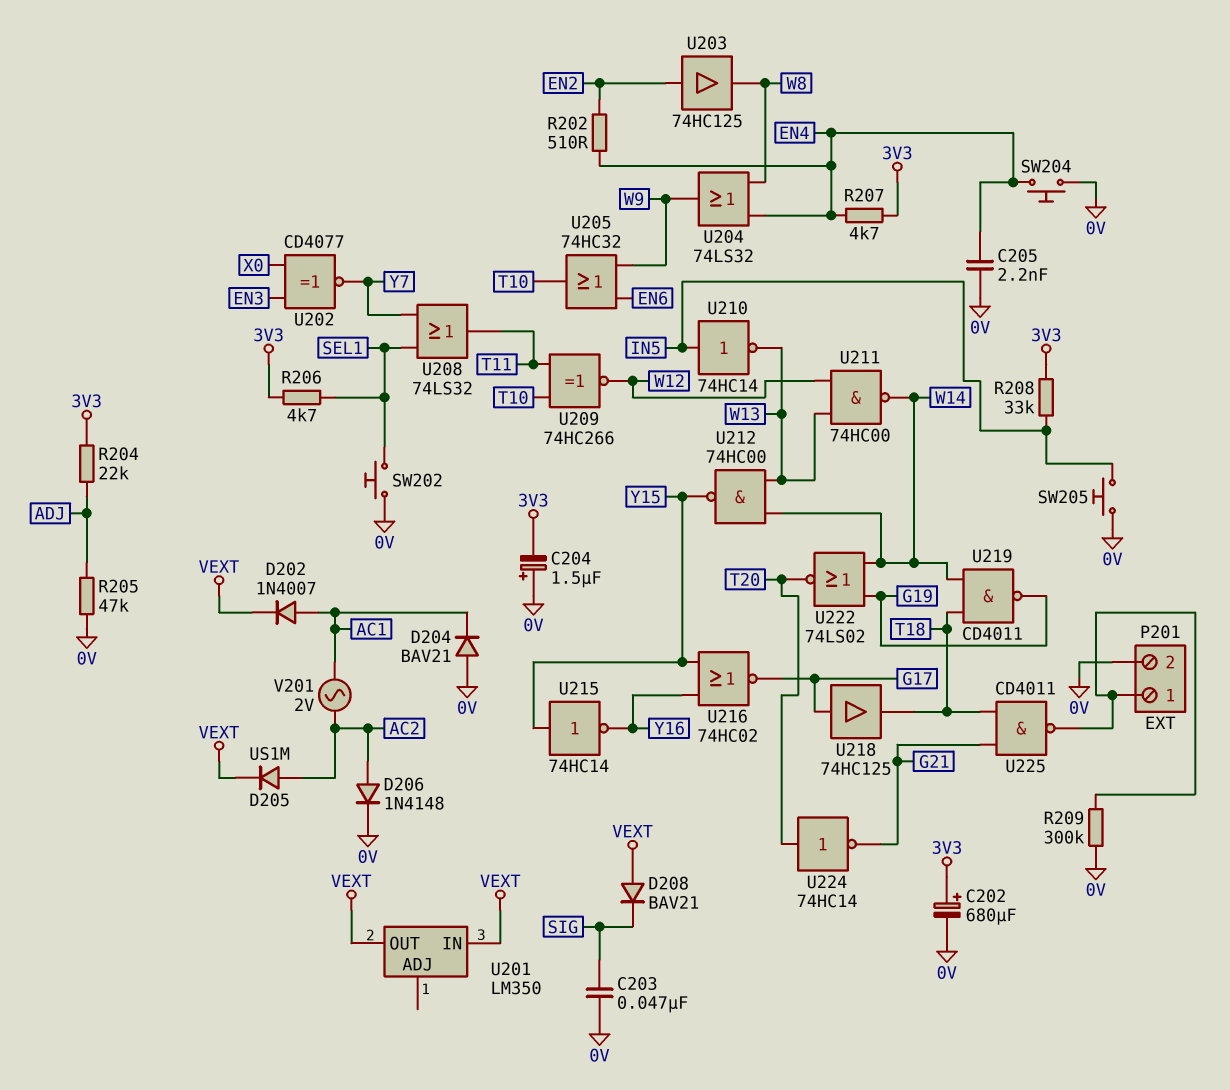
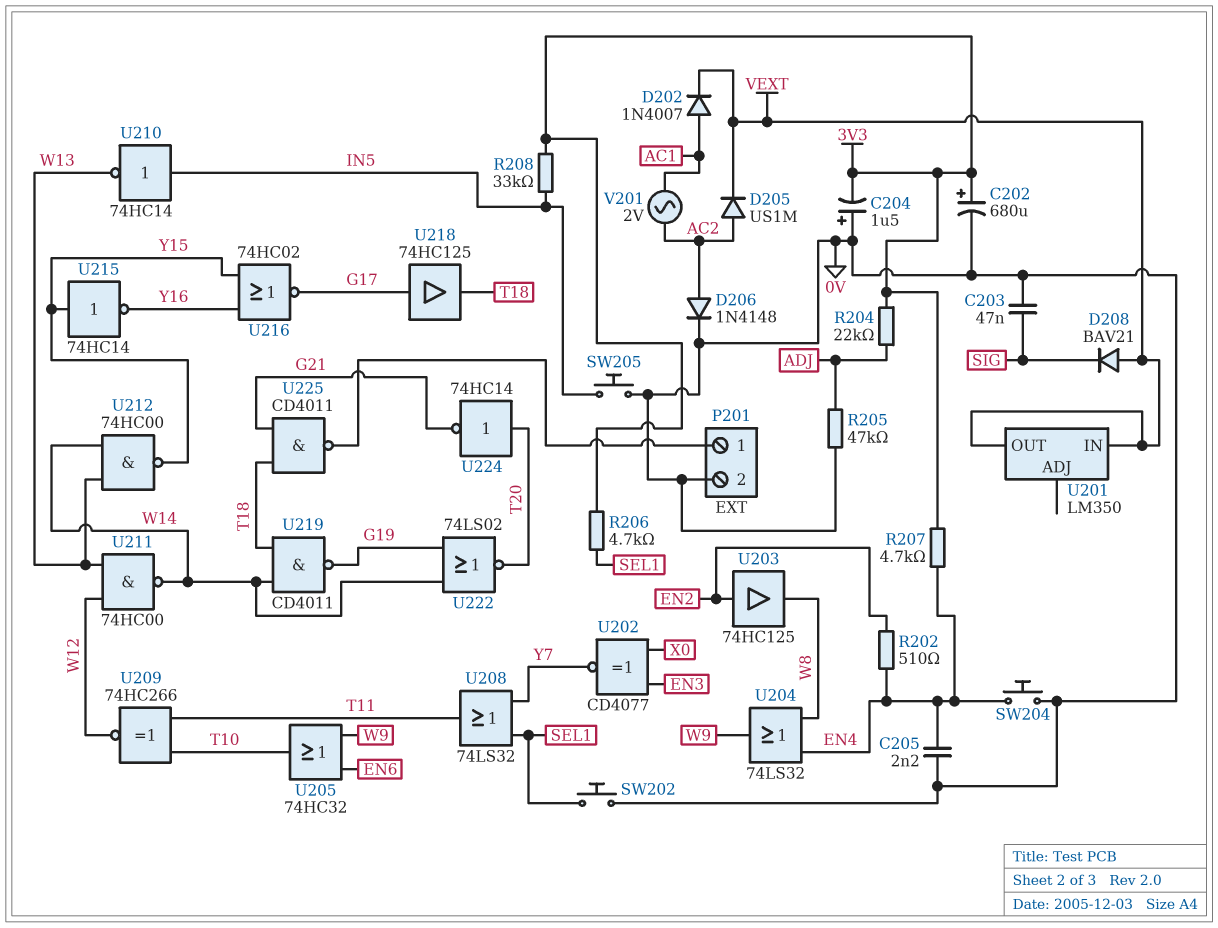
D204: diode BAV21 (A 0V, K AC1) -> none
R209: 300k (0V, P201/1) -> none

